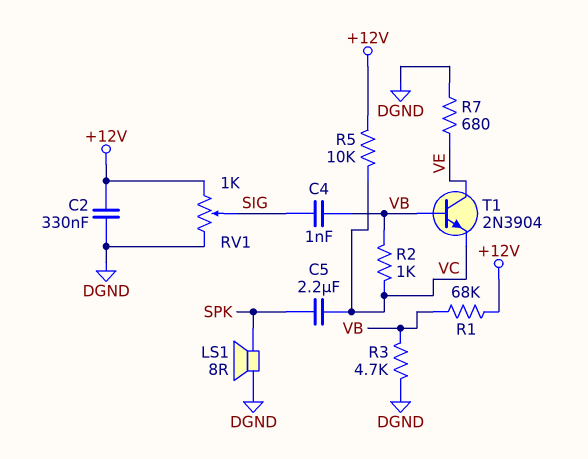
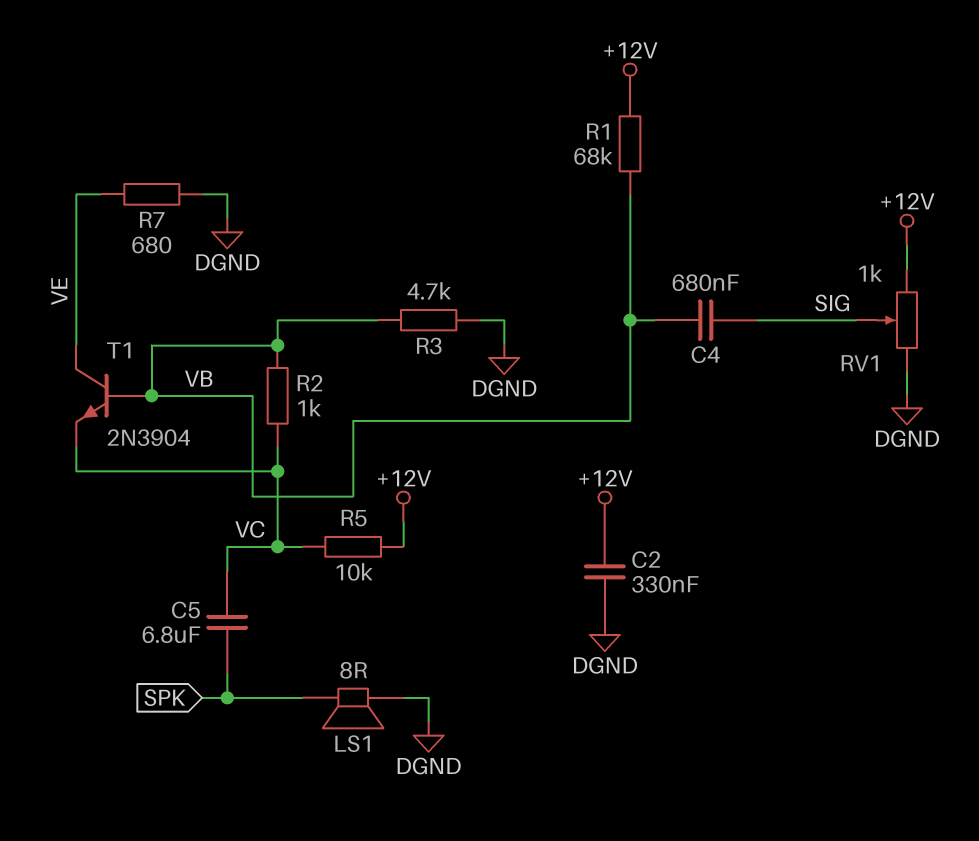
C4: 1nF (SIG, VB) -> 680nF (SIG, VB)
C5: 2.2uF (SPK, VC) -> 6.8uF (SPK, VC)

